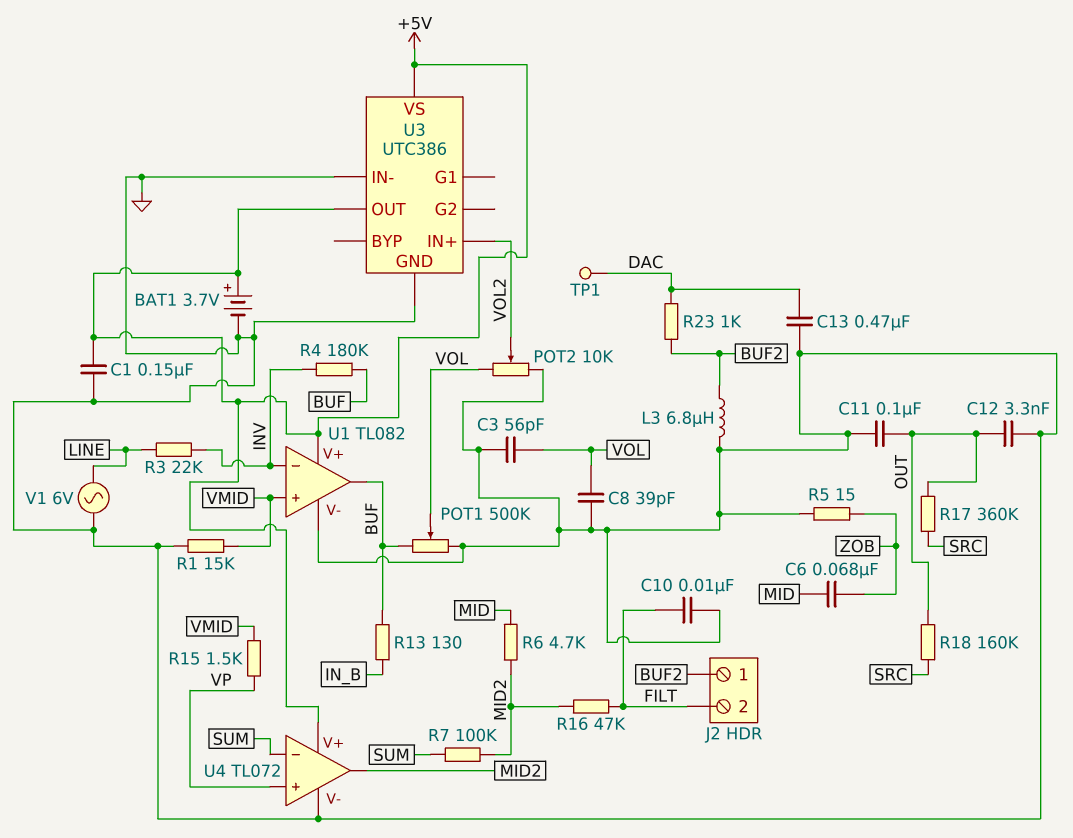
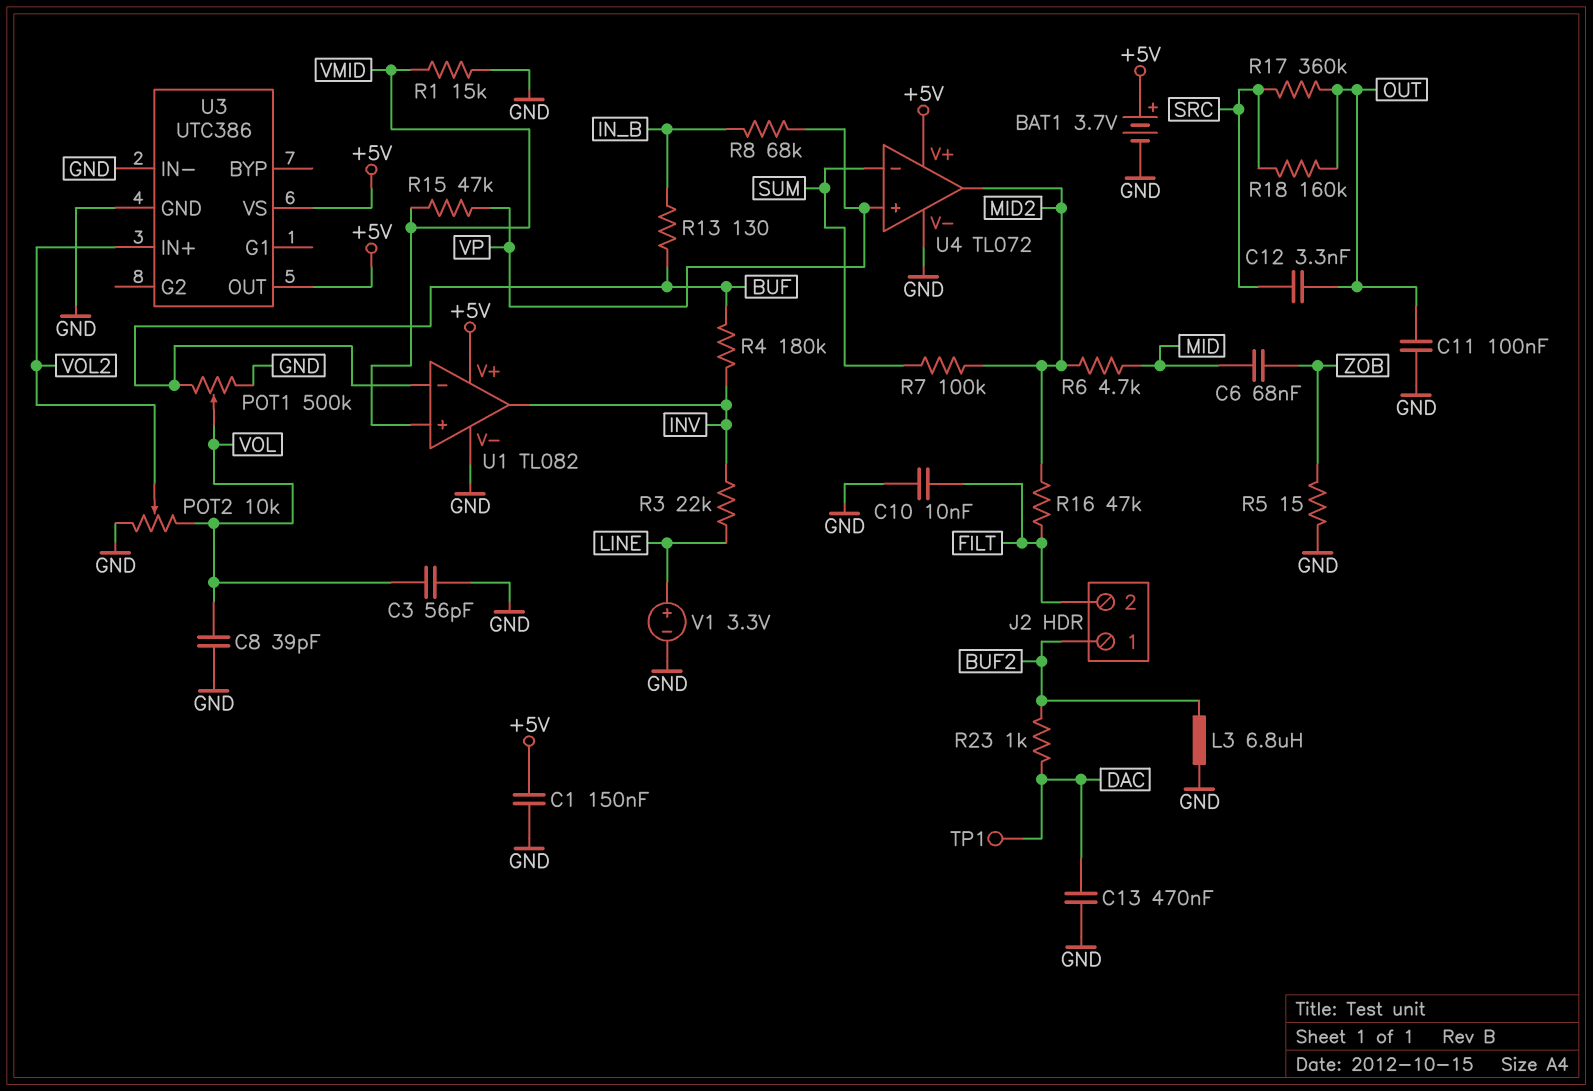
C12: 3.3nF (GND, OUT) -> 3.3nF (OUT, SRC)
R8: none -> 68k (IN_B, VP)
R15: 1.5k (VMID, VP) -> 47k (VMID, VP)
U1 pin in-: INV -> BUF
U1 pin out: BUF -> INV
V1: AC 6V (GND, LINE) -> 3.3V (plus LINE, minus GND)

